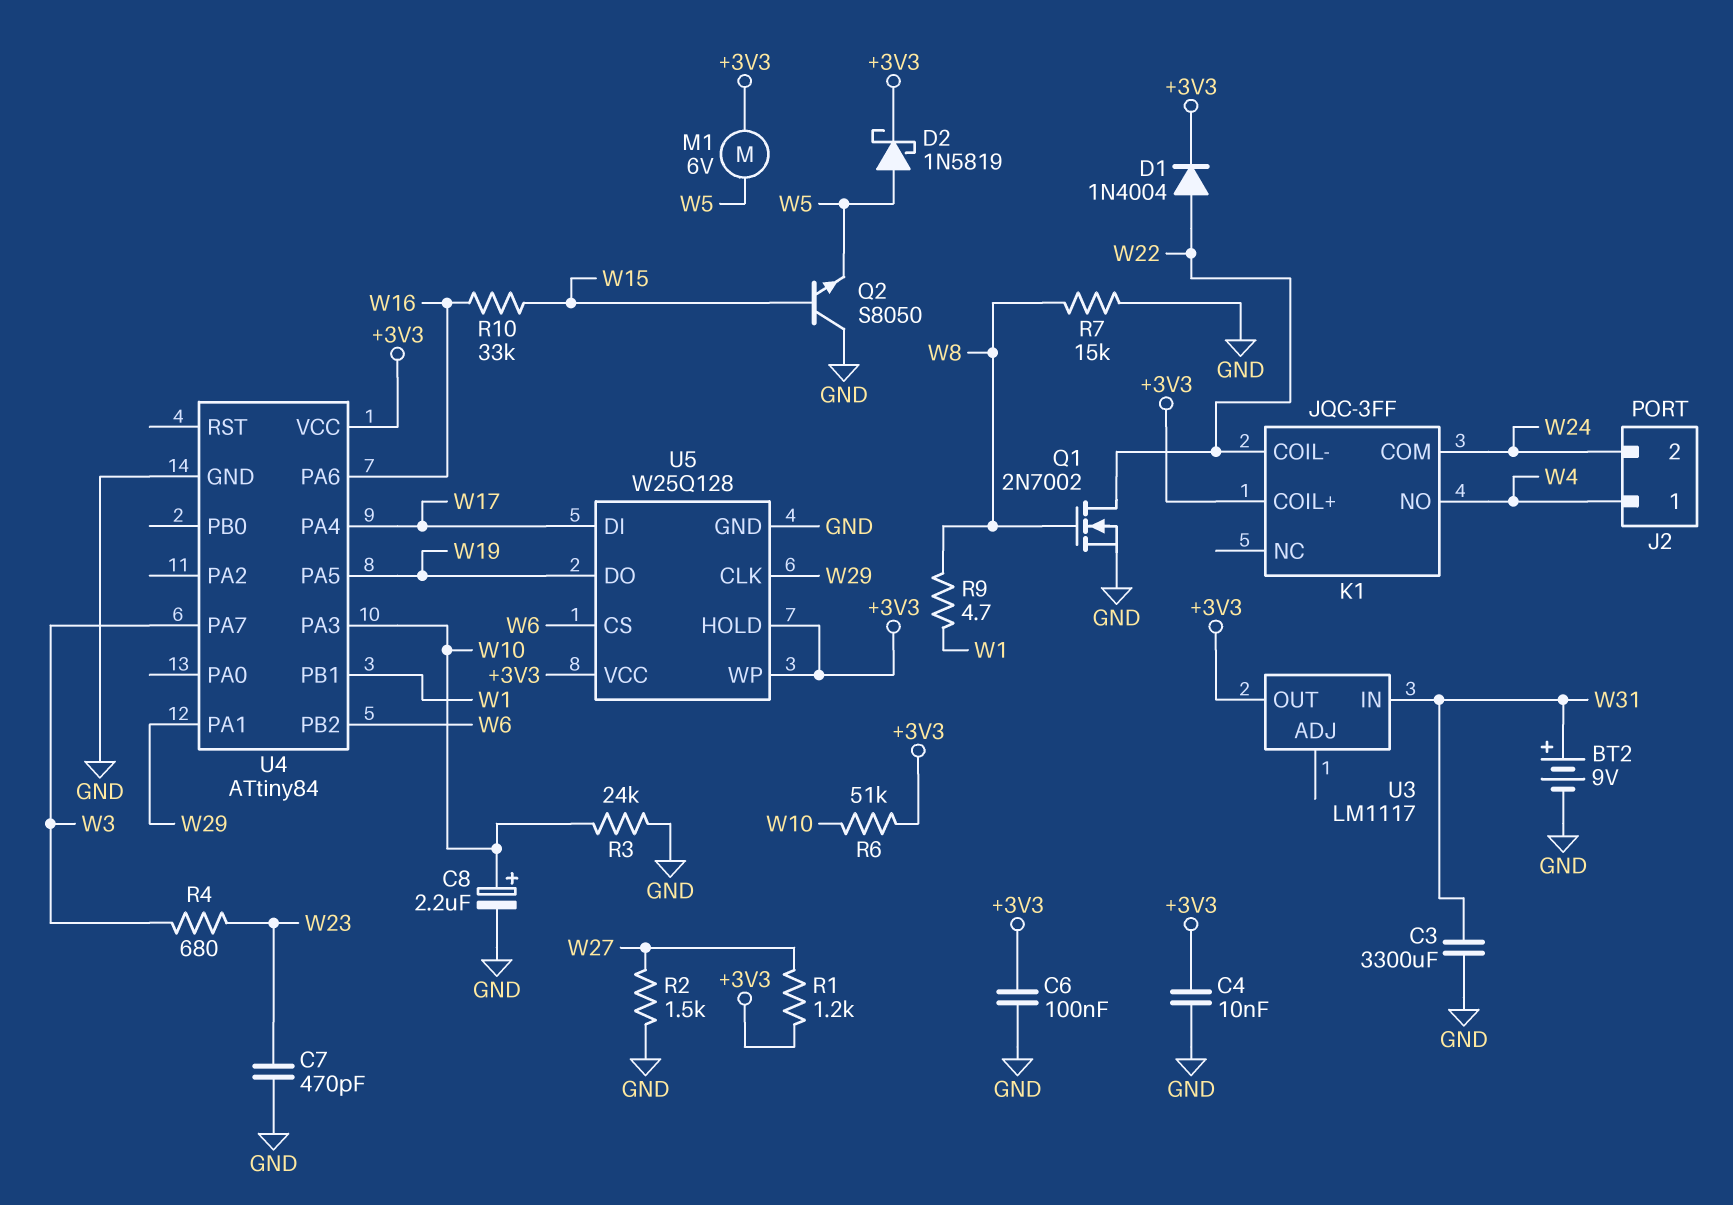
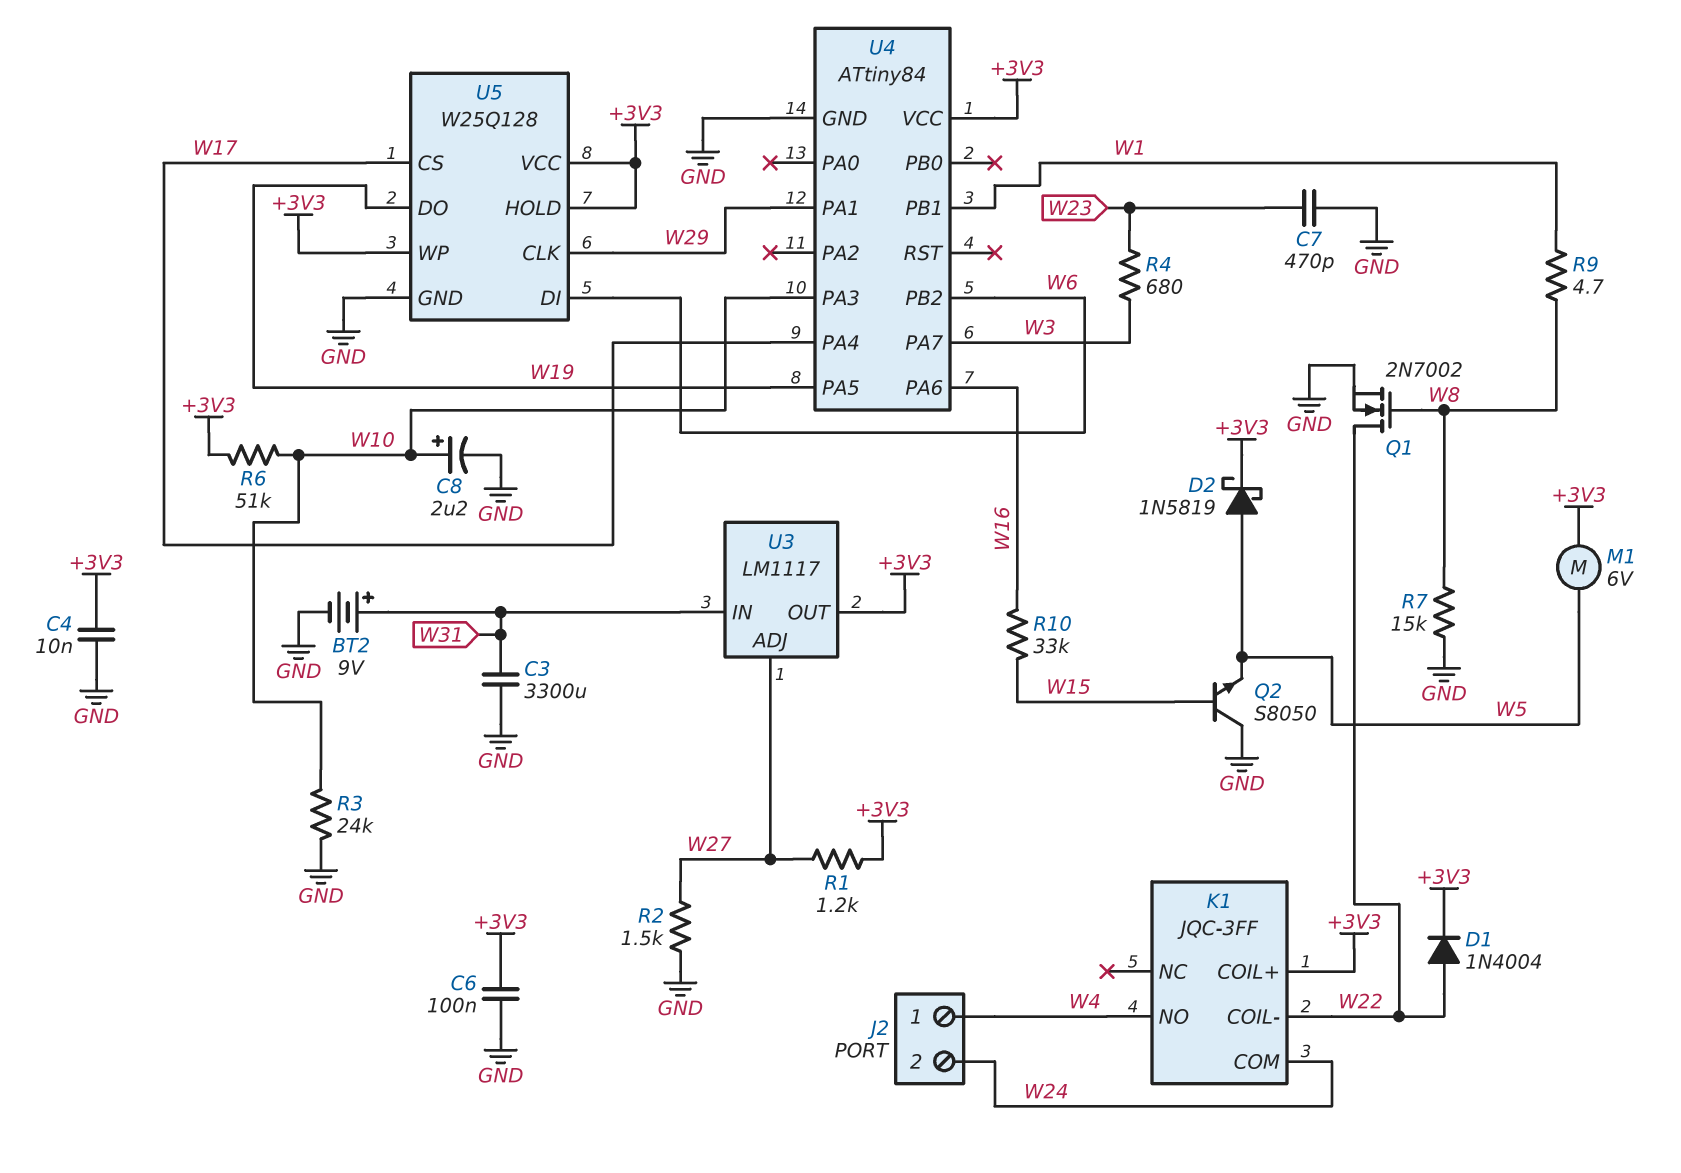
U3 pin ADJ: none -> W27
U5 pin CS: W6 -> W17
U5 pin DI: W17 -> W6

